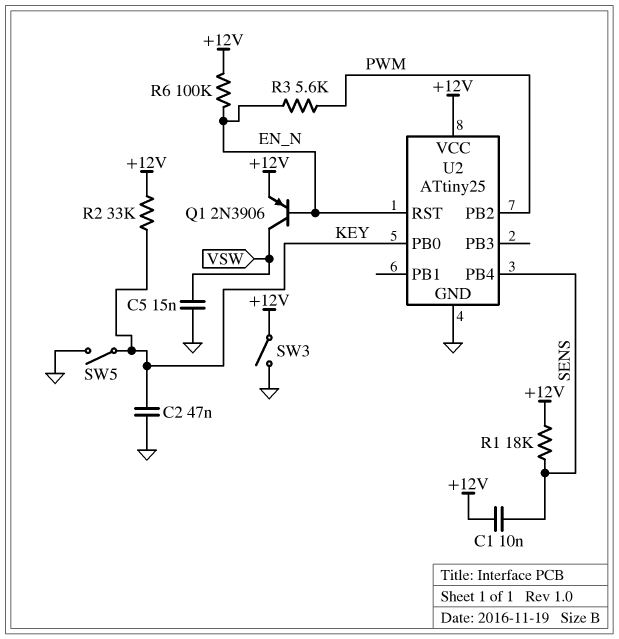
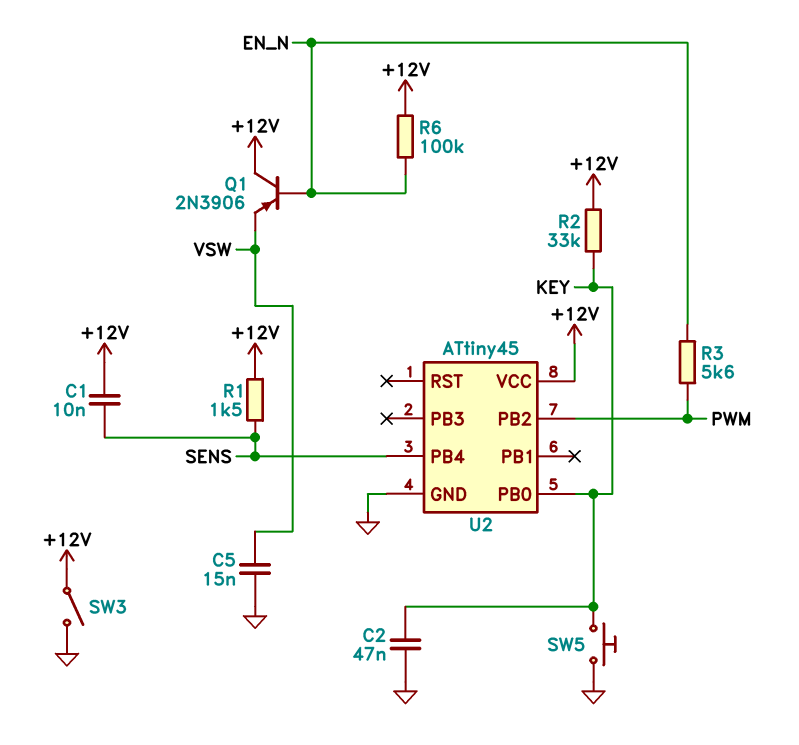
Q1: PNP 2N3906 (B EN_N, C VSW, E +12V) -> PNP 2N3906 (B EN_N, C +12V, E VSW)
R1: 18k (+12V, SENS) -> 1.5k (+12V, SENS)
SW5: switch (GND, KEY) -> button (GND, KEY)
U2: ATtiny25 -> ATtiny45
U2 pin RST: EN_N -> none

